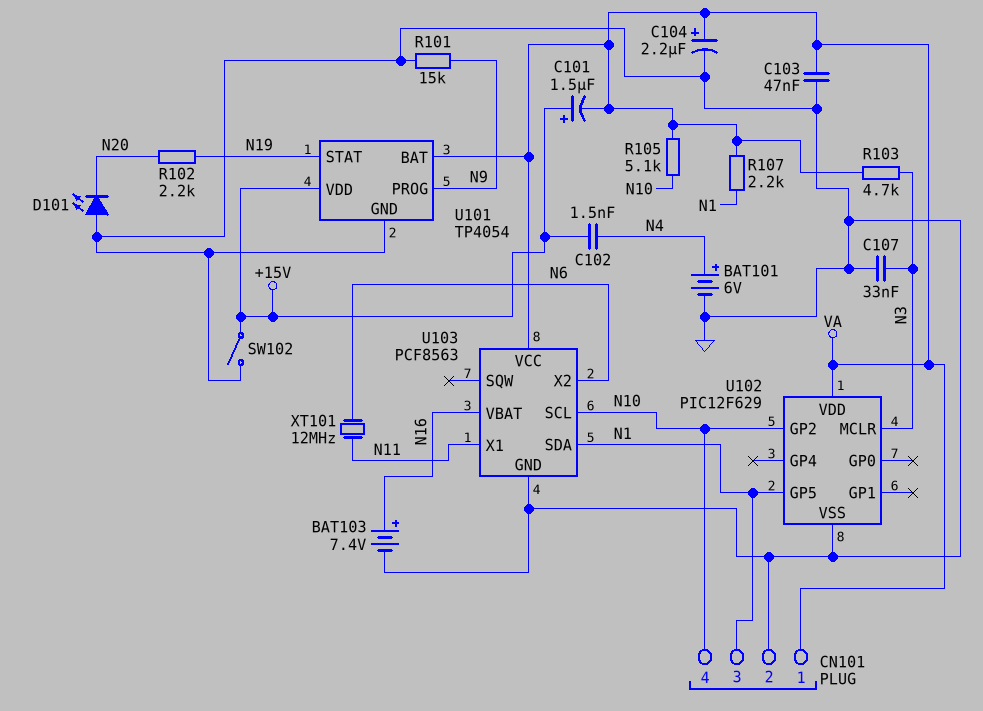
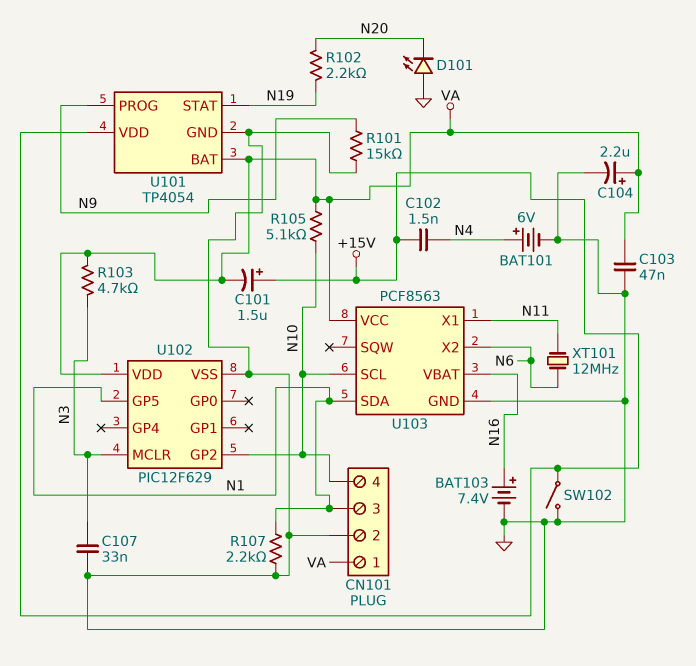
R107: 2.2k (N1, VA) -> 2.2k (GND, N1)

